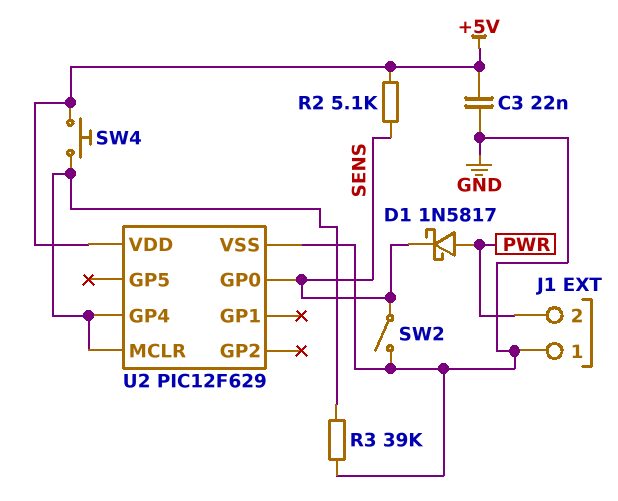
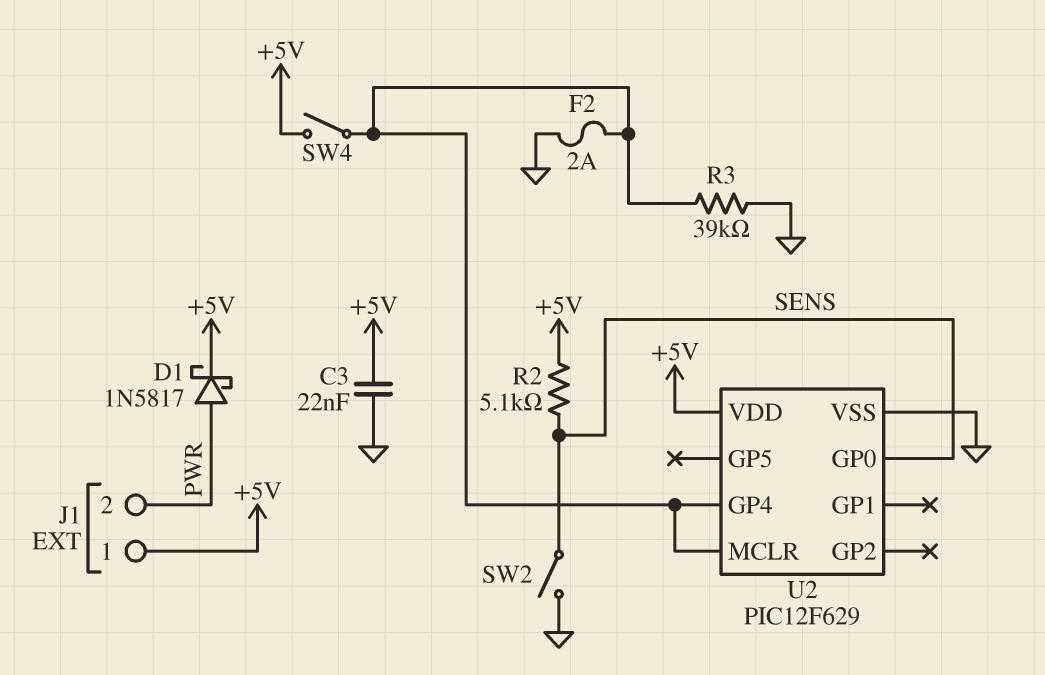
D1: schottky 1N5817 (A PWR, K SENS) -> schottky 1N5817 (A PWR, K +5V)
F2: none -> 2A (GND, U2/GP4)
J1 pin 1: GND -> +5V
SW4: button (+5V, U2/GP4) -> switch (+5V, U2/GP4)

